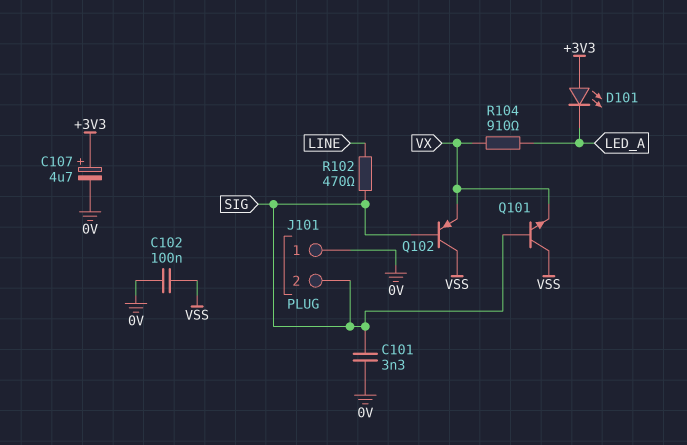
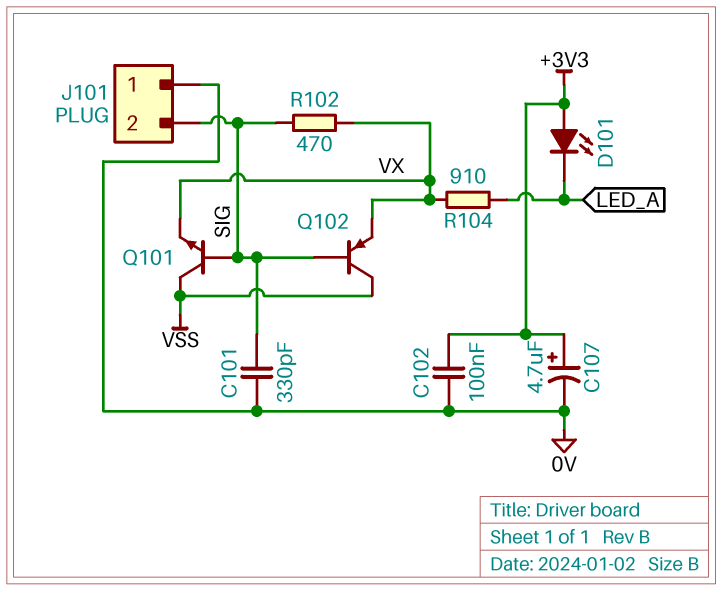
C101: 3.3nF (0V, SIG) -> 330pF (0V, SIG)
C102: 100nF (0V, VSS) -> 100nF (+3V3, 0V)
R102: 470 (LINE, SIG) -> 470 (SIG, VX)

